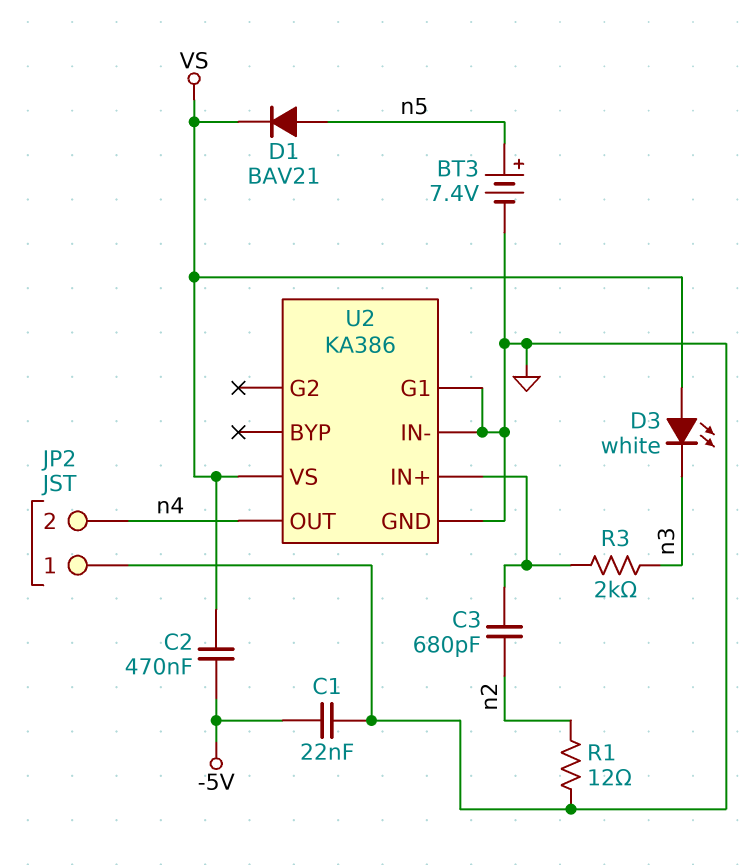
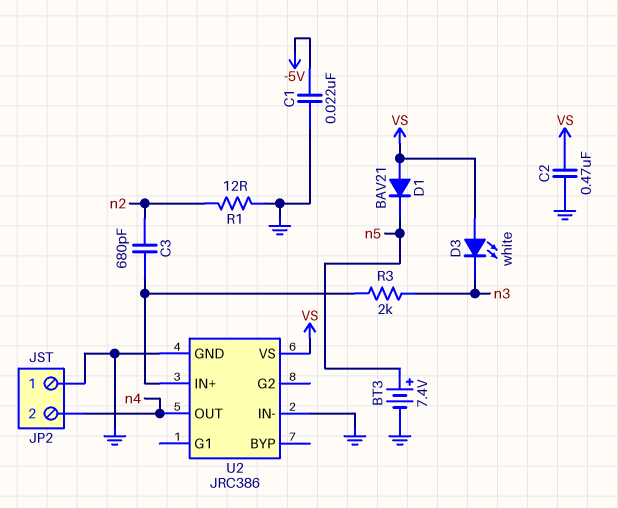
C2: 470nF (-5V, VS) -> 470nF (GND, VS)
D1: diode BAV21 (A n5, K VS) -> diode BAV21 (A VS, K n5)
U2: KA386 -> JRC386
U2 pin G1: GND -> none

